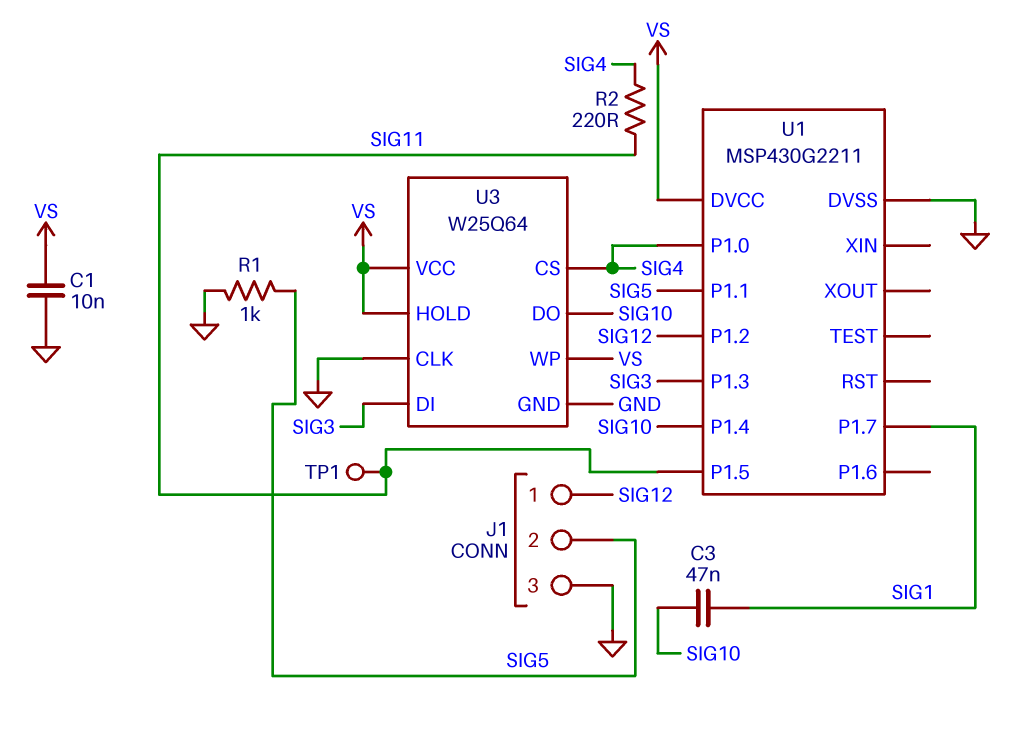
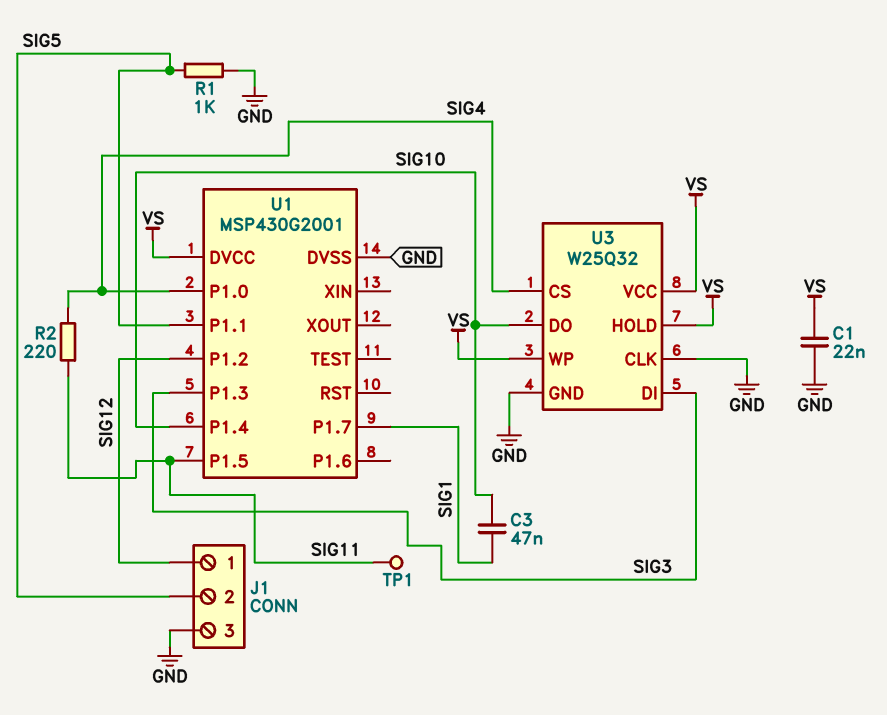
C1: 10nF (GND, VS) -> 22nF (GND, VS)
U1: MSP430G2211 -> MSP430G2001
U3: W25Q64 -> W25Q32

